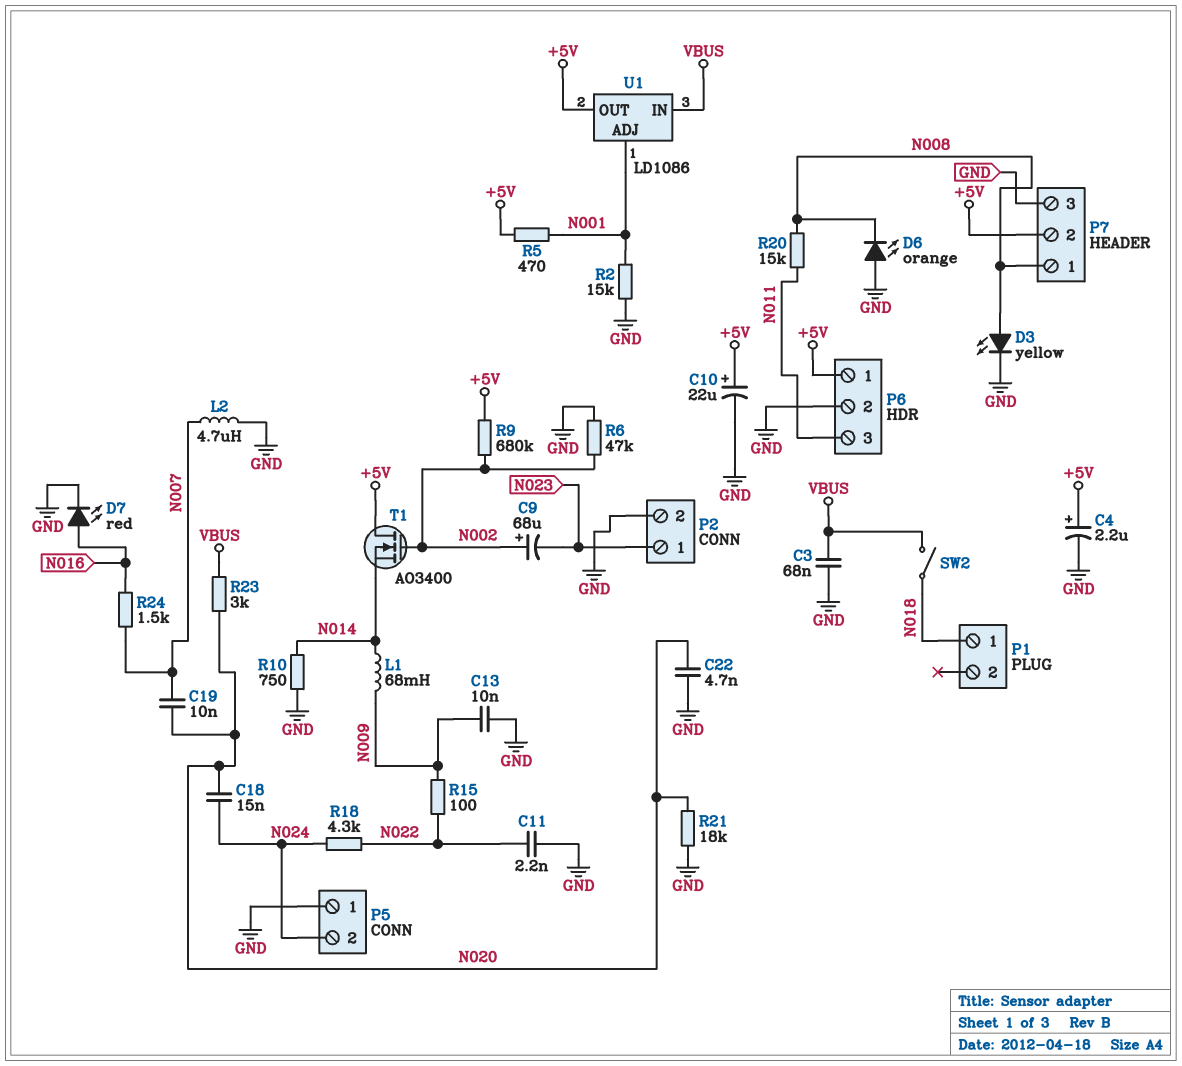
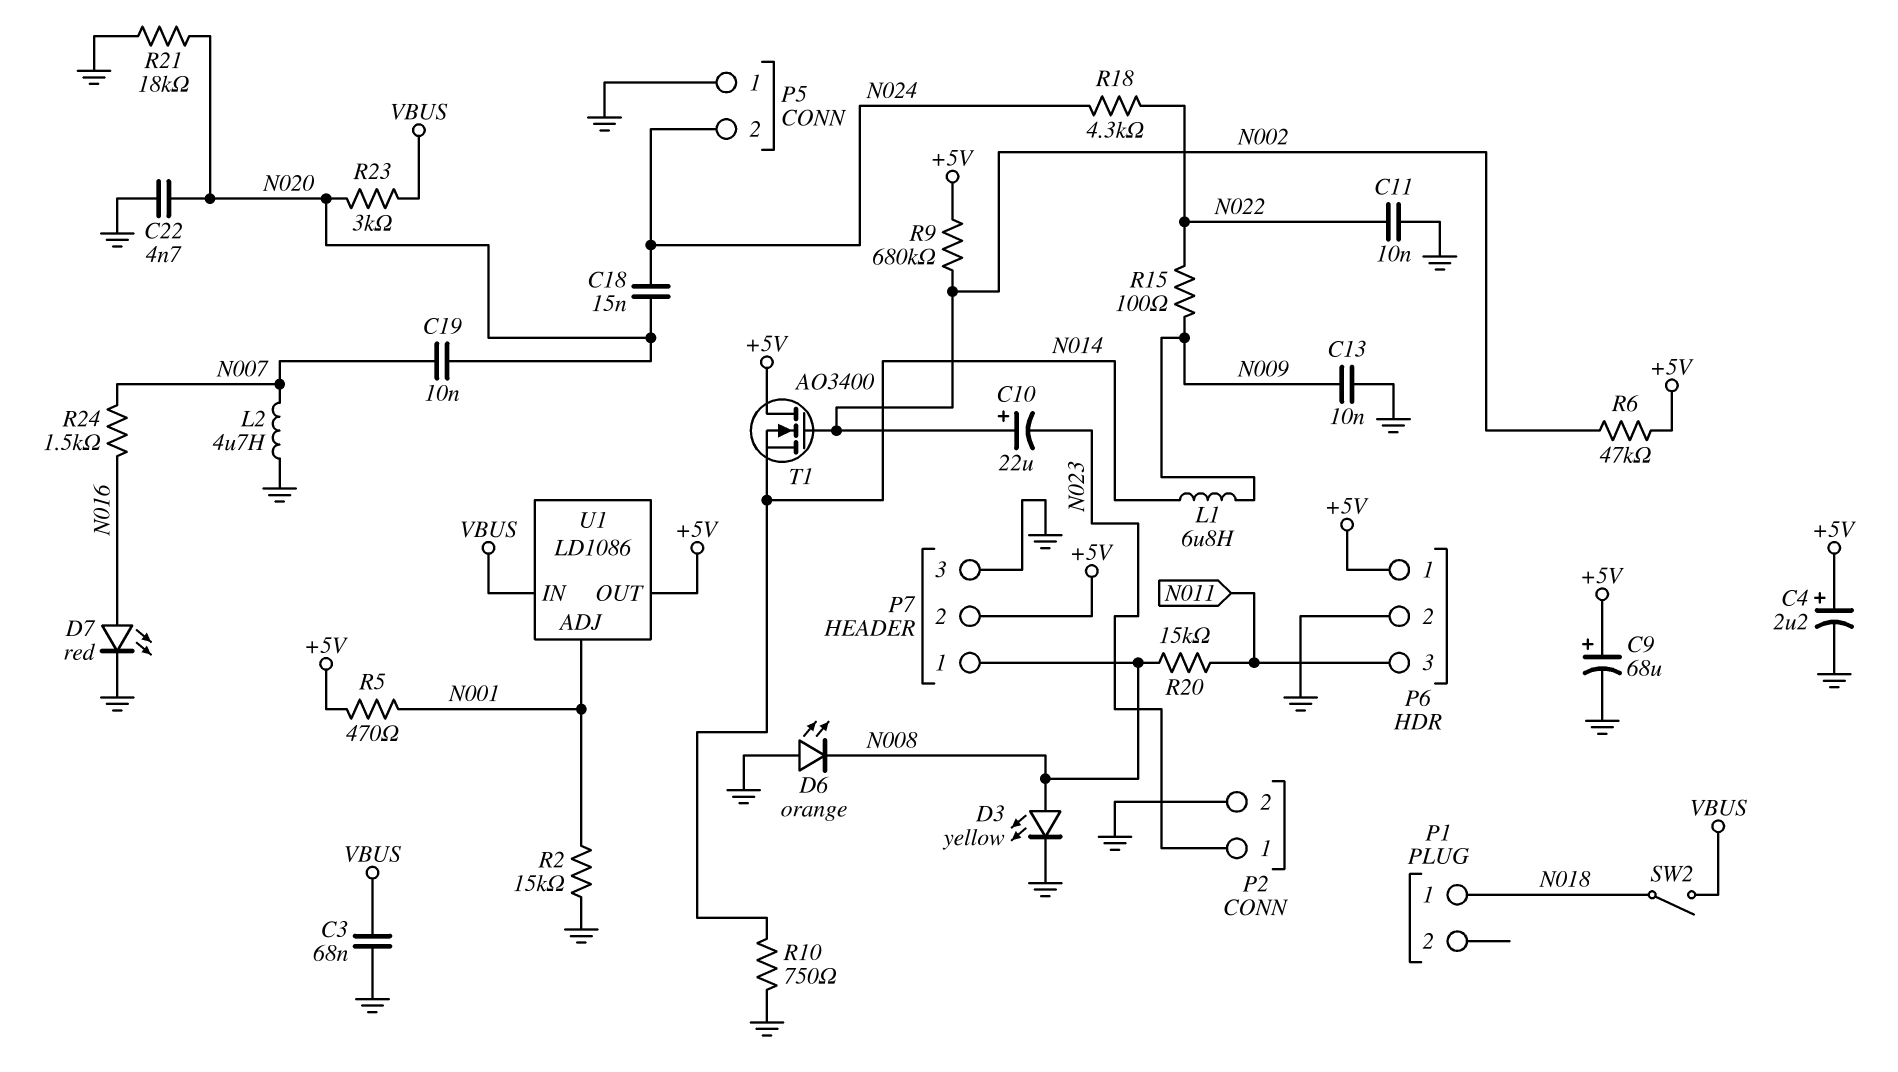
C9: 68uF (plus N002, minus N023) -> 68uF (plus +5V, minus GND)
C10: 22uF (plus +5V, minus GND) -> 22uF (plus N002, minus N023)
C11: 2.2nF (GND, N022) -> 10nF (GND, N022)
L1: 68mH (N009, N014) -> 6.8uH (N009, N014)
R6: 47k (GND, N002) -> 47k (+5V, N002)

